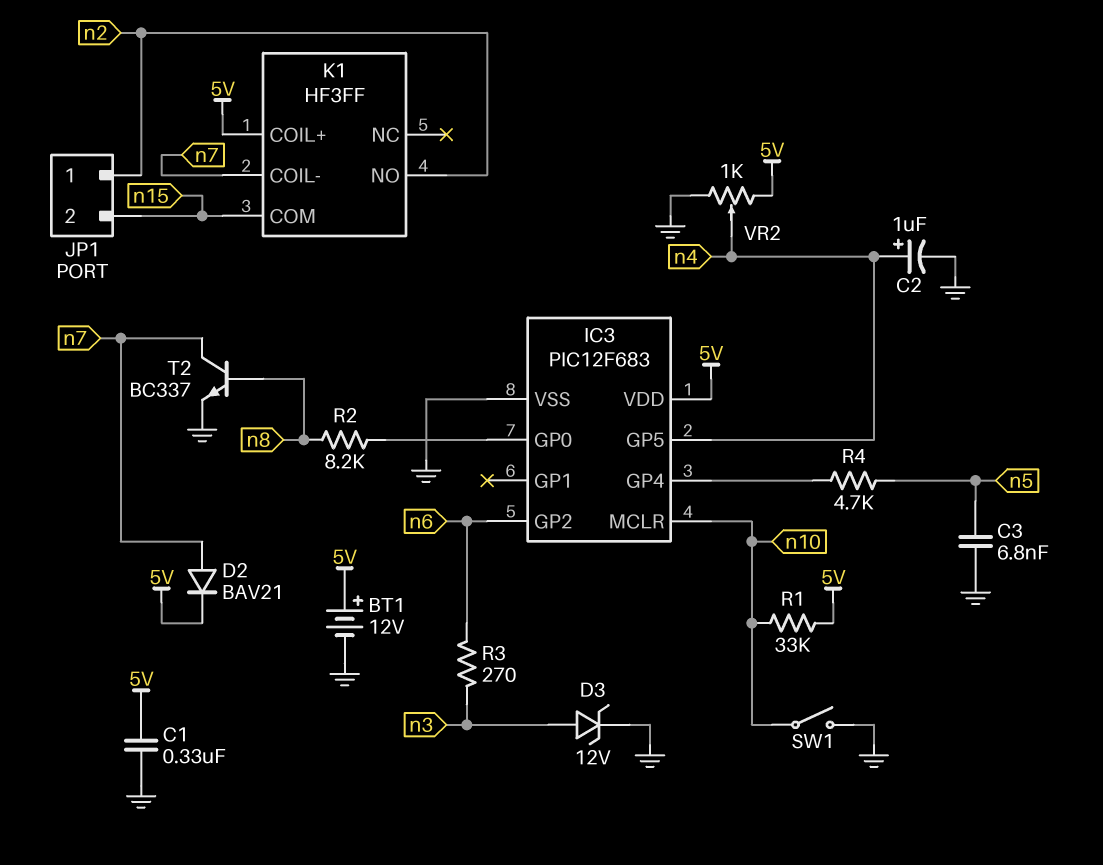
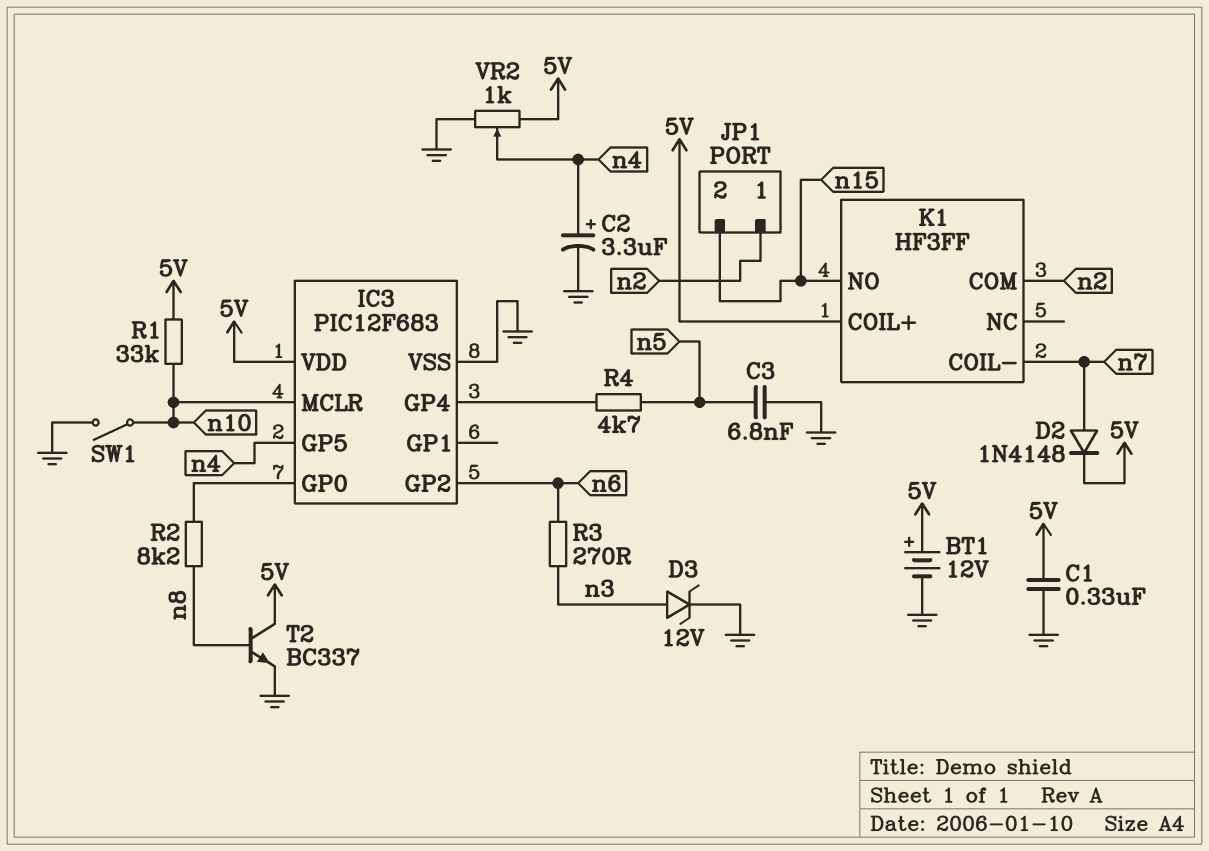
C2: 1uF (plus n4, minus GND) -> 3.3uF (plus n4, minus GND)
D2: diode BAV21 (A n7, K 5V) -> diode 1N4148 (A n7, K 5V)
K1 pin COM: n15 -> n2
K1 pin NO: n2 -> n15
T2: NPN BC337 (B n8, C n7, E GND) -> NPN BC337 (B n8, C 5V, E GND)

